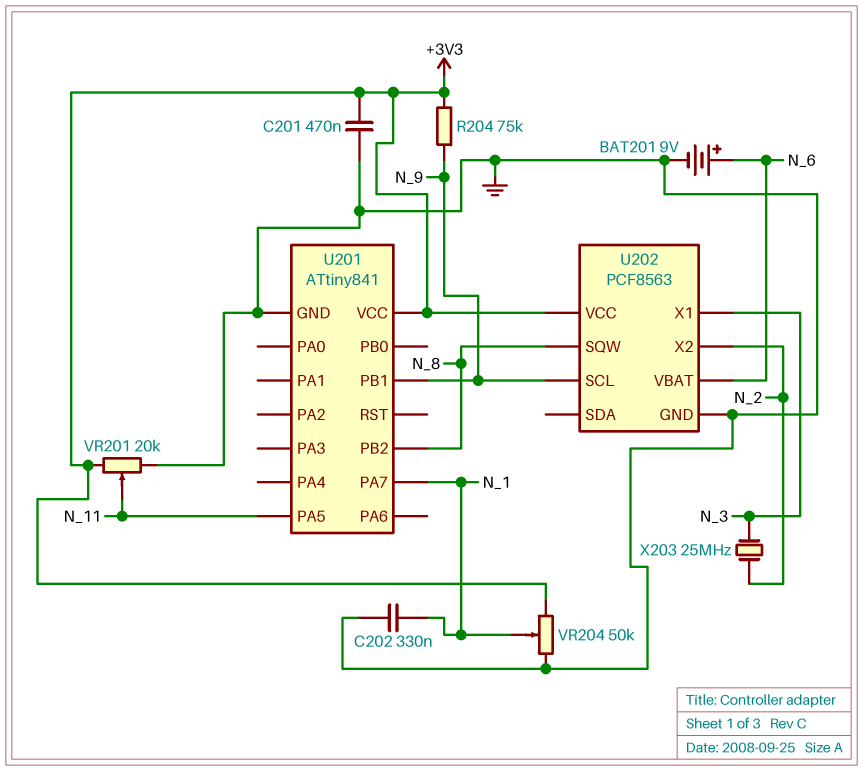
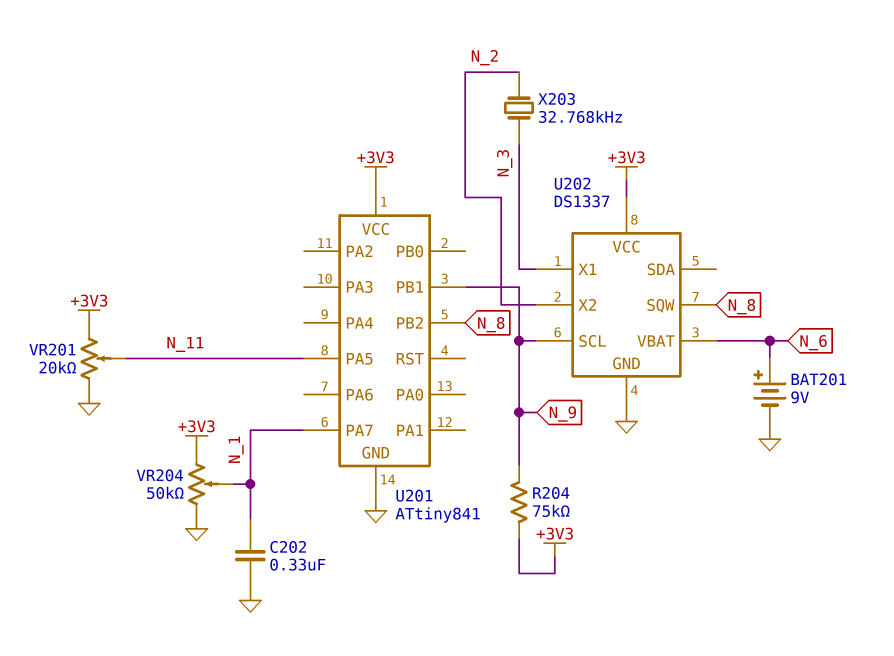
C201: 470nF (+3V3, GND) -> none
U202: PCF8563 -> DS1337
X203: 25MHz (N_2, N_3) -> 32.768kHz (N_2, N_3)

